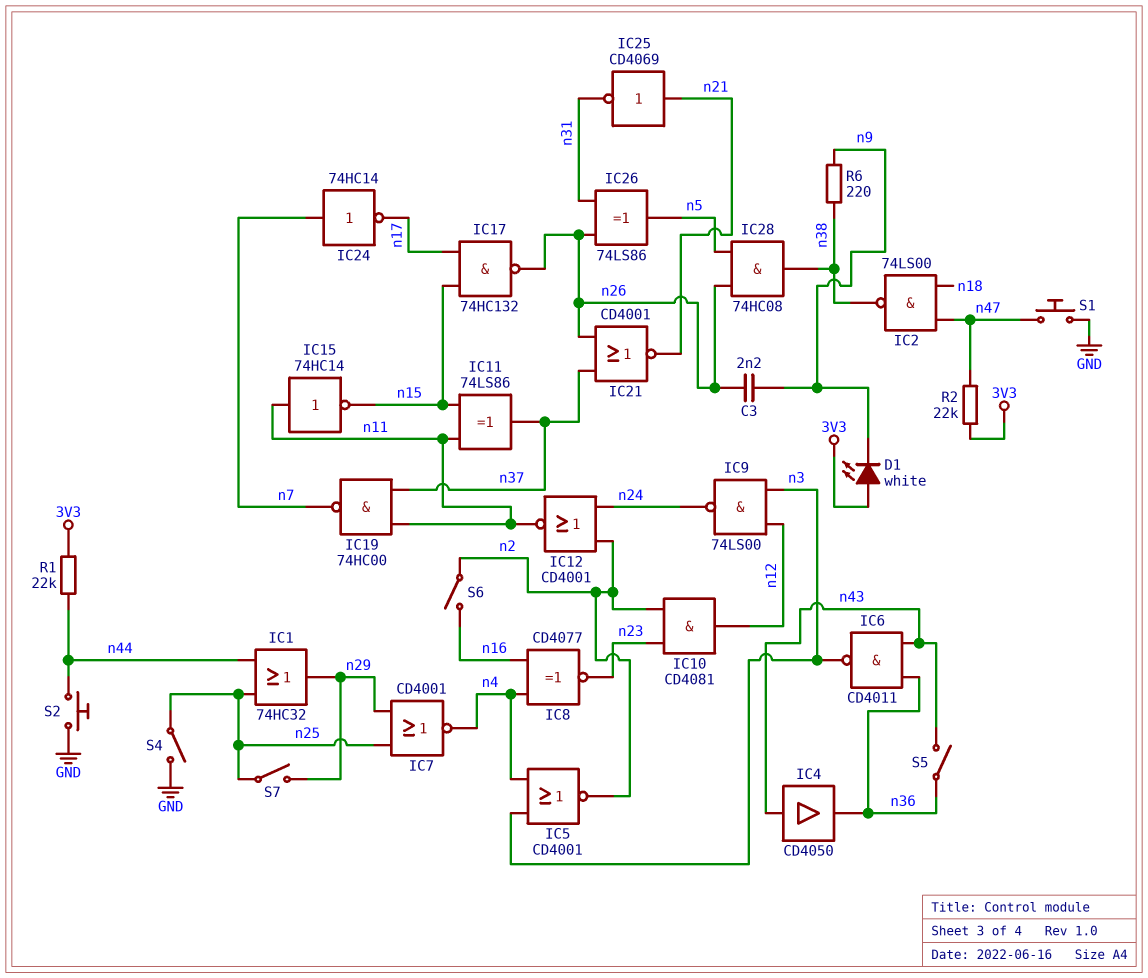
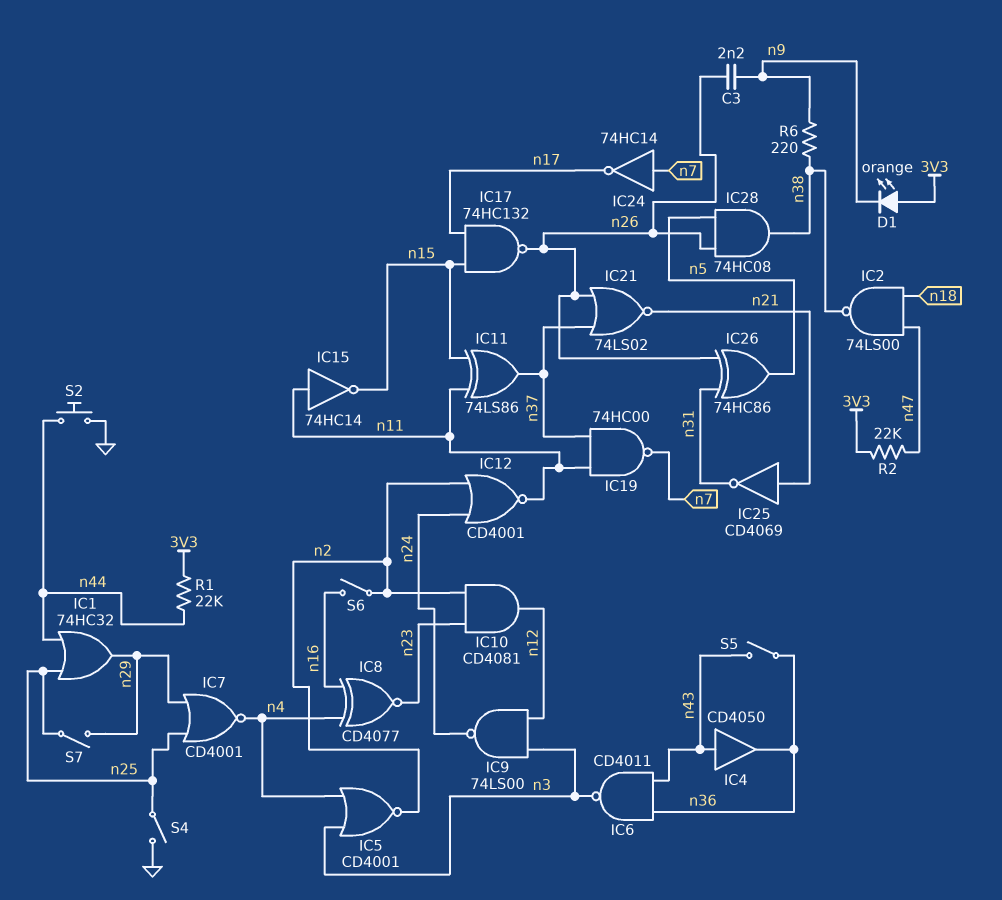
D1: LED white (A 3V3, K n9) -> LED orange (A 3V3, K n9)
IC21: NOR CD4001 (in n26, in n37, out n21) -> NOR 74LS02 (in n26, in n37, out n21)
IC26: XOR 74LS86 (in n26, in n31, out n5) -> XOR 74HC86 (in n26, in n31, out n5)
S1: button (GND, n47) -> none

